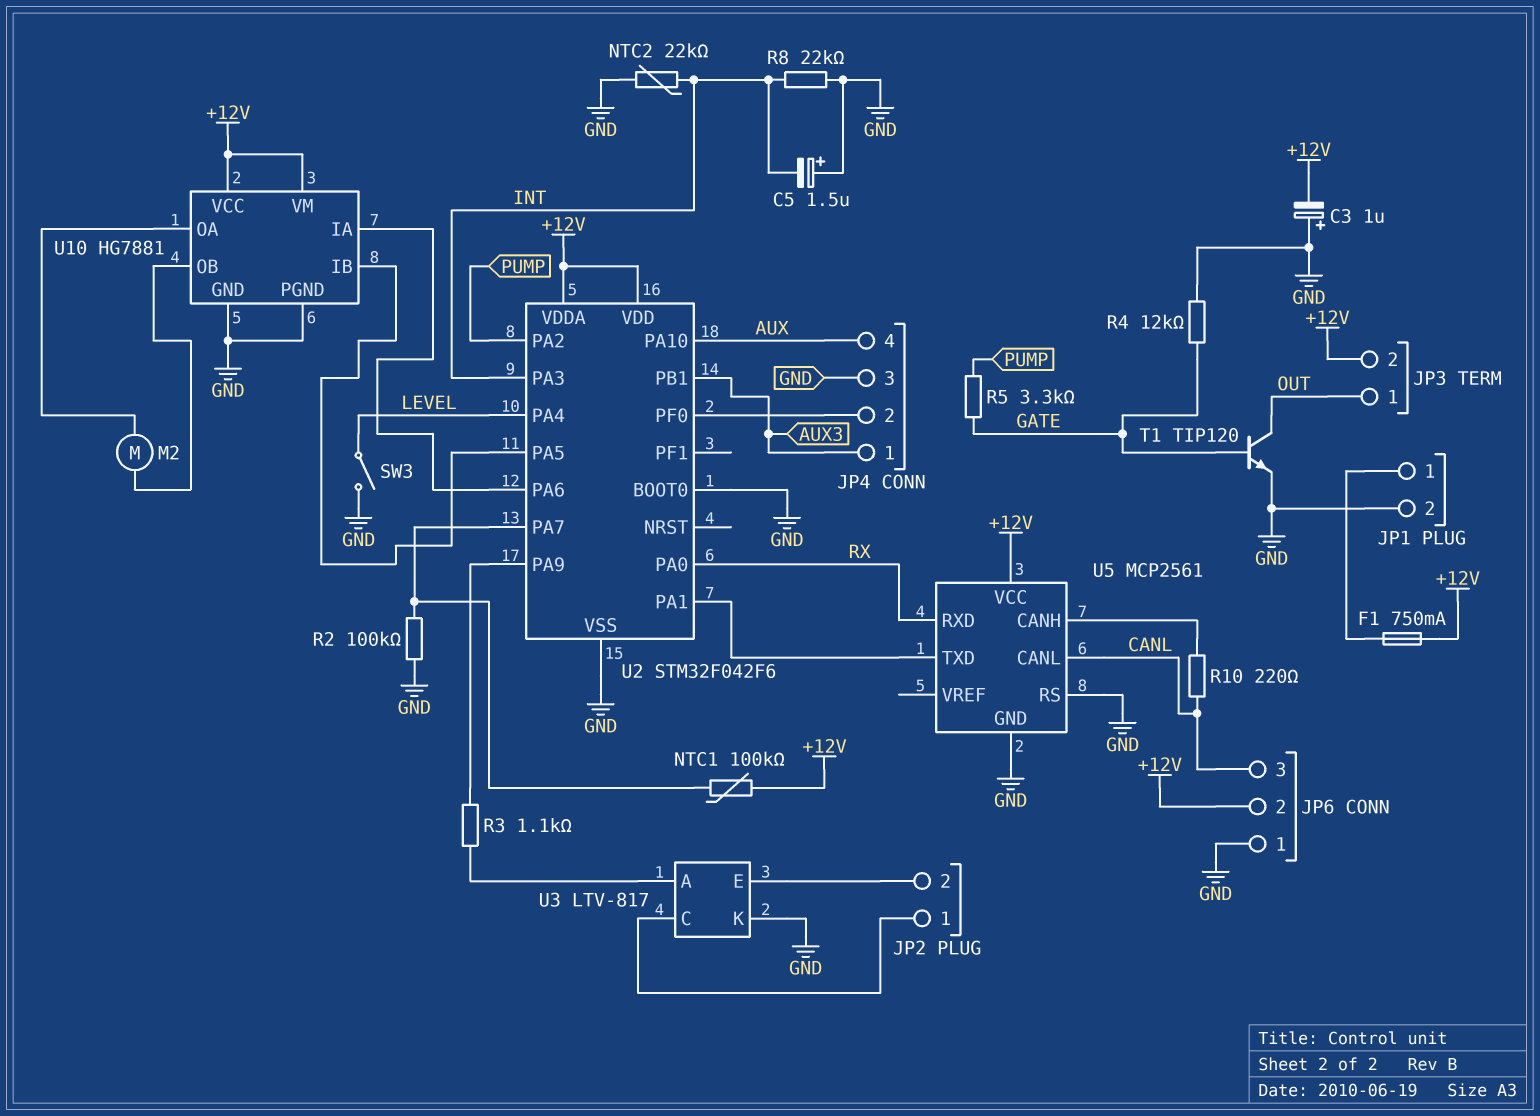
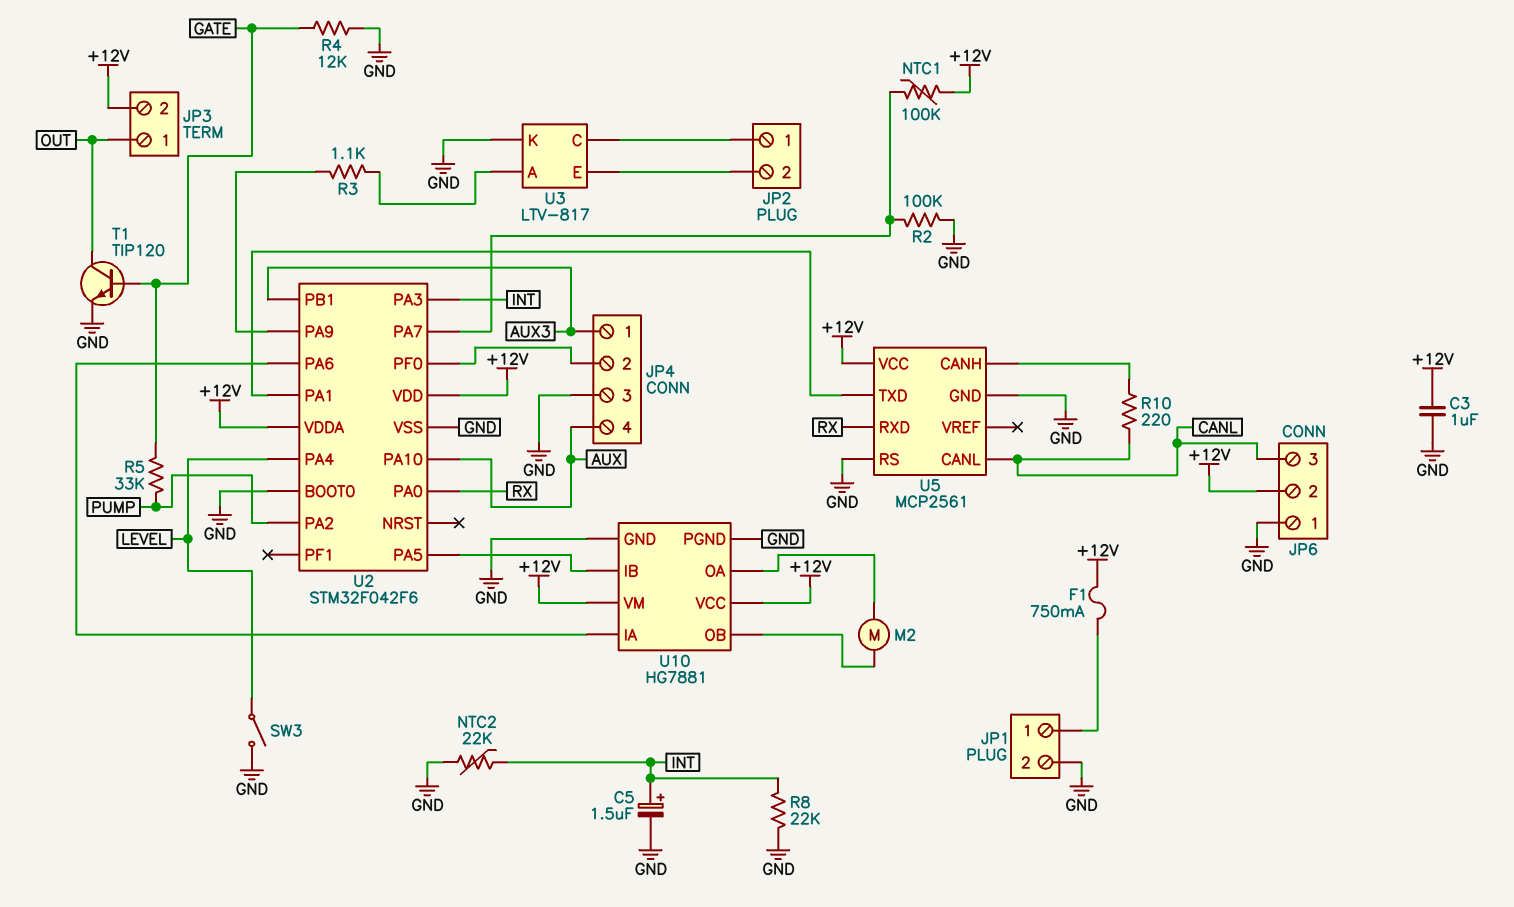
C3: 1uF (plus GND, minus +12V) -> 1uF (+12V, GND)
C5: 1.5uF (plus GND, minus INT) -> 1.5uF (plus INT, minus GND)
R5: 3.3k (GATE, PUMP) -> 33k (GATE, PUMP)

